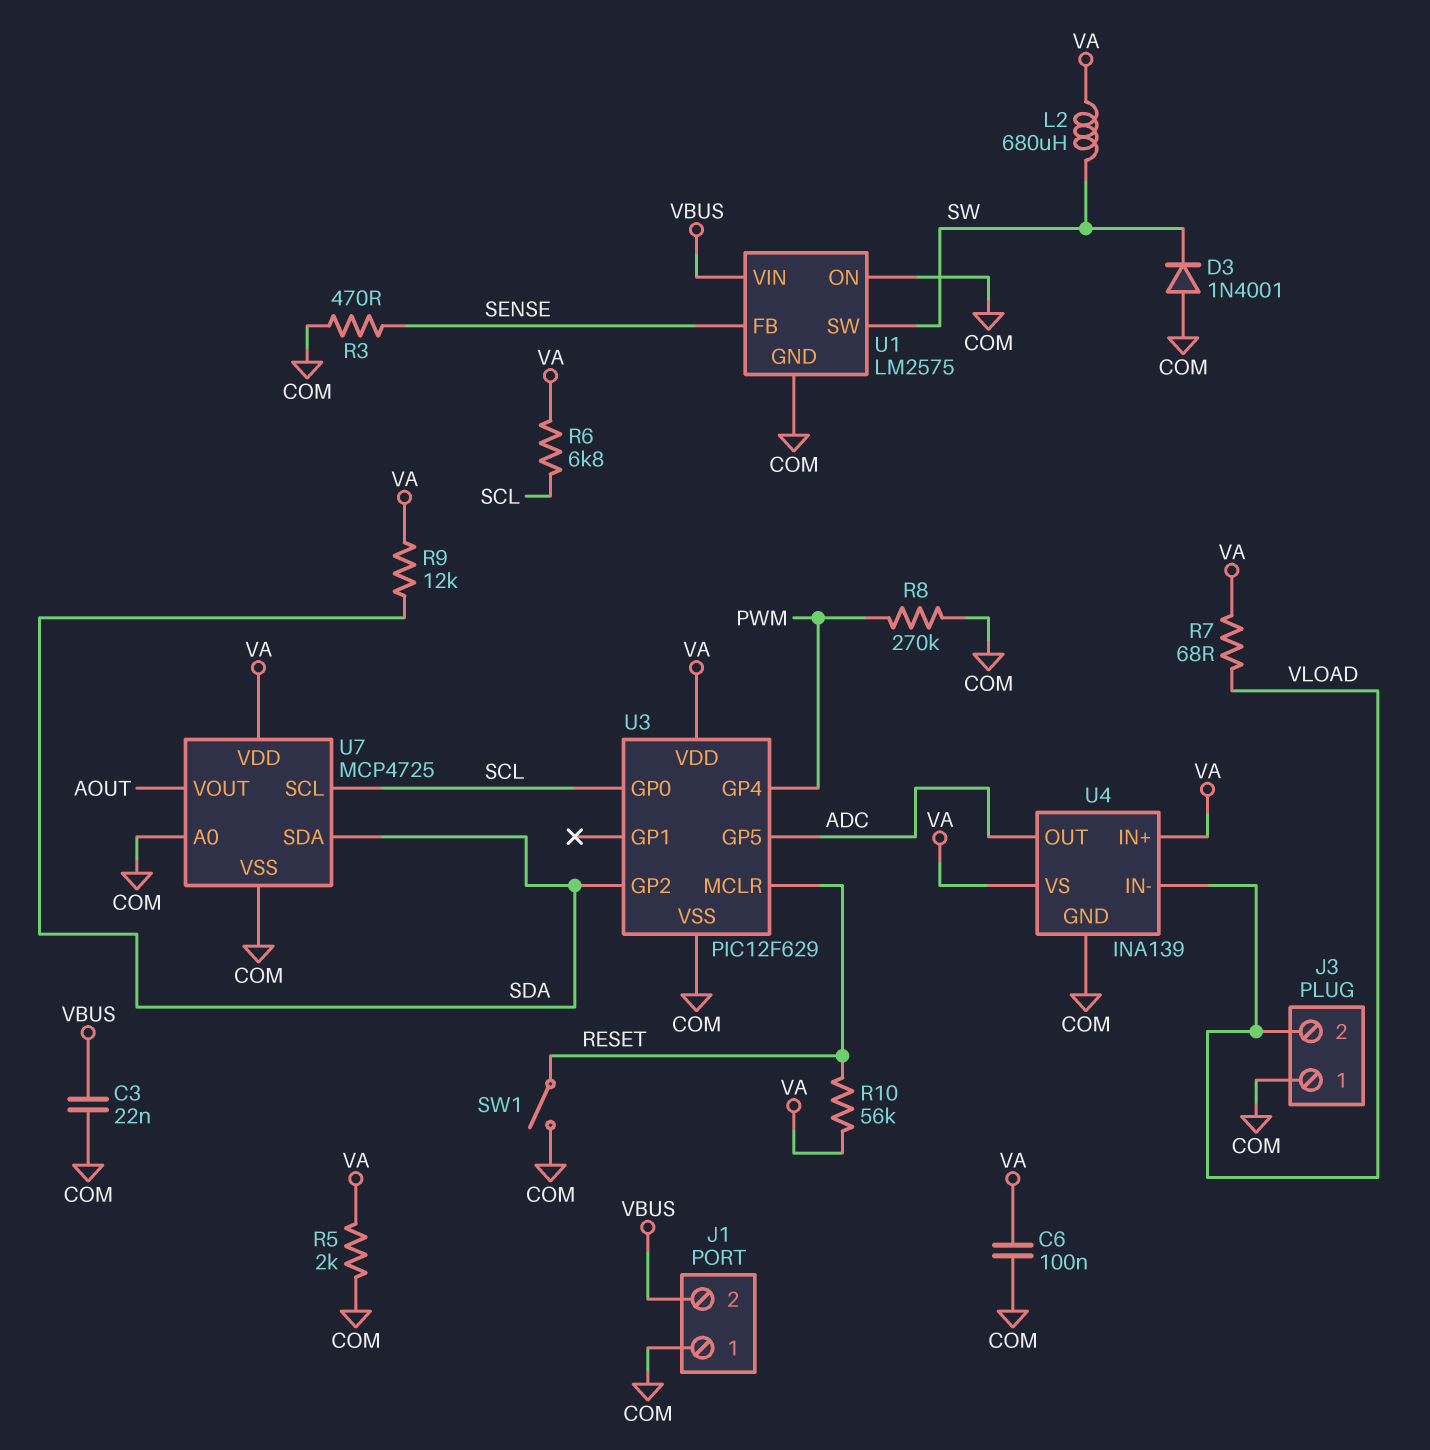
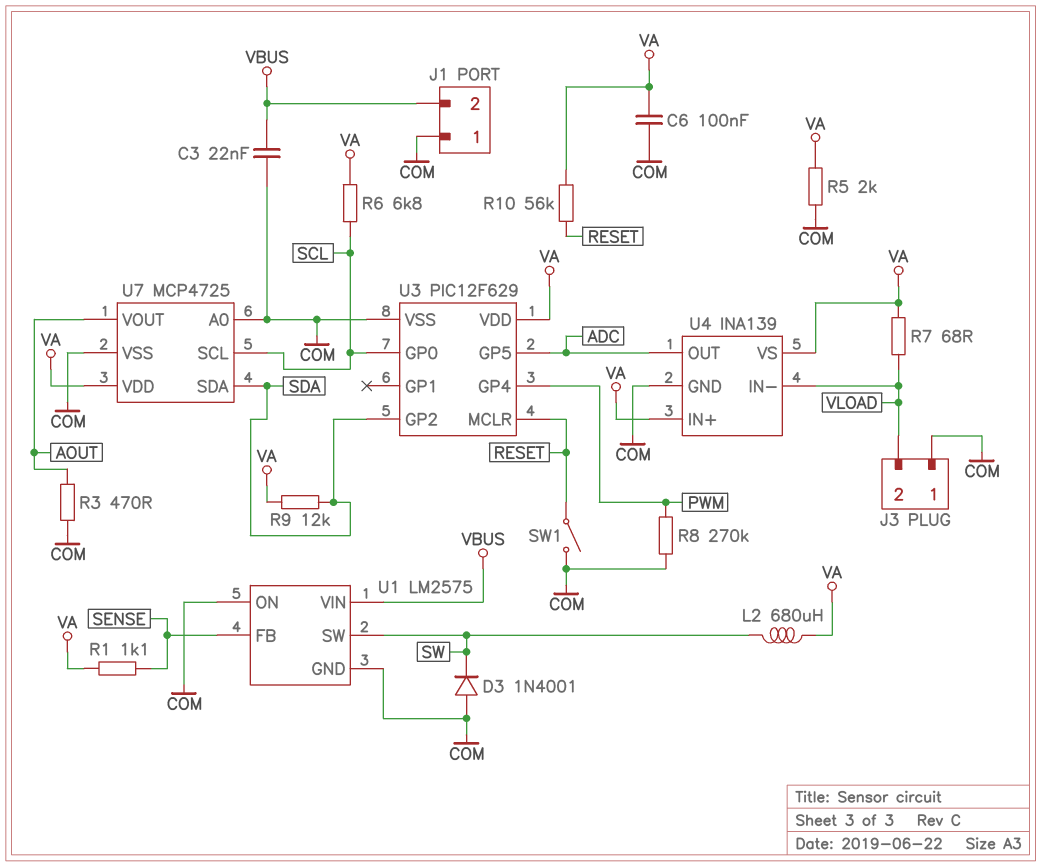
R1: none -> 1.1k (SENSE, VA)
R3: 470 (COM, SENSE) -> 470 (AOUT, COM)

